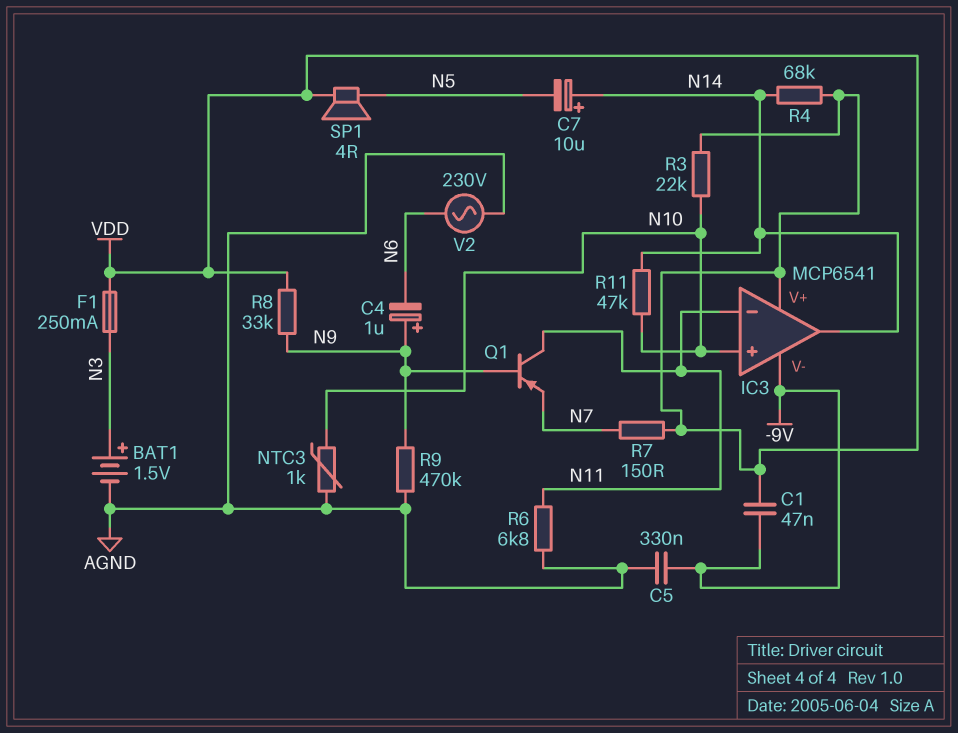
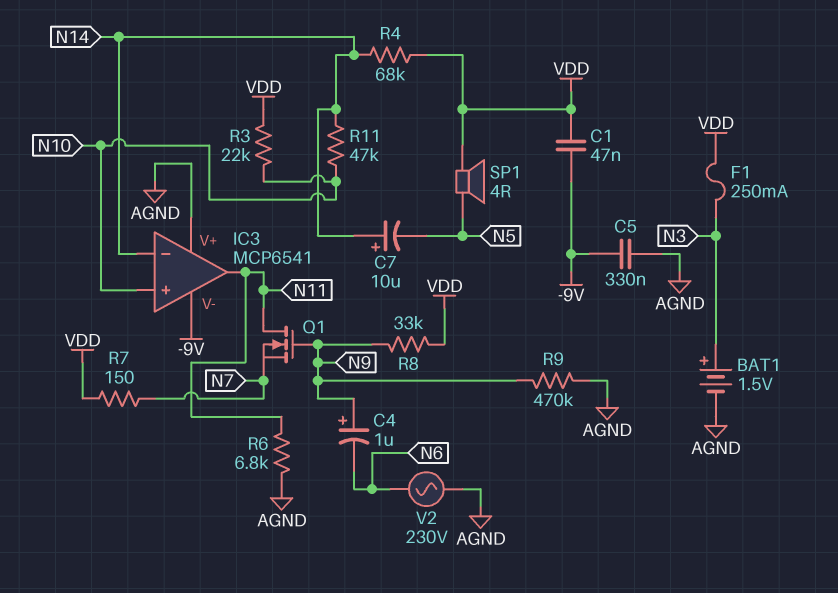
IC3 pin V+: VDD -> AGND
IC3 pin in-: N11 -> N14
IC3 pin out: N14 -> N11
NTC3: 1k (AGND, N10) -> none
Q1: PNP (B N9, C N11, E N7) -> NMOS (G N9, D N11, S N7)

